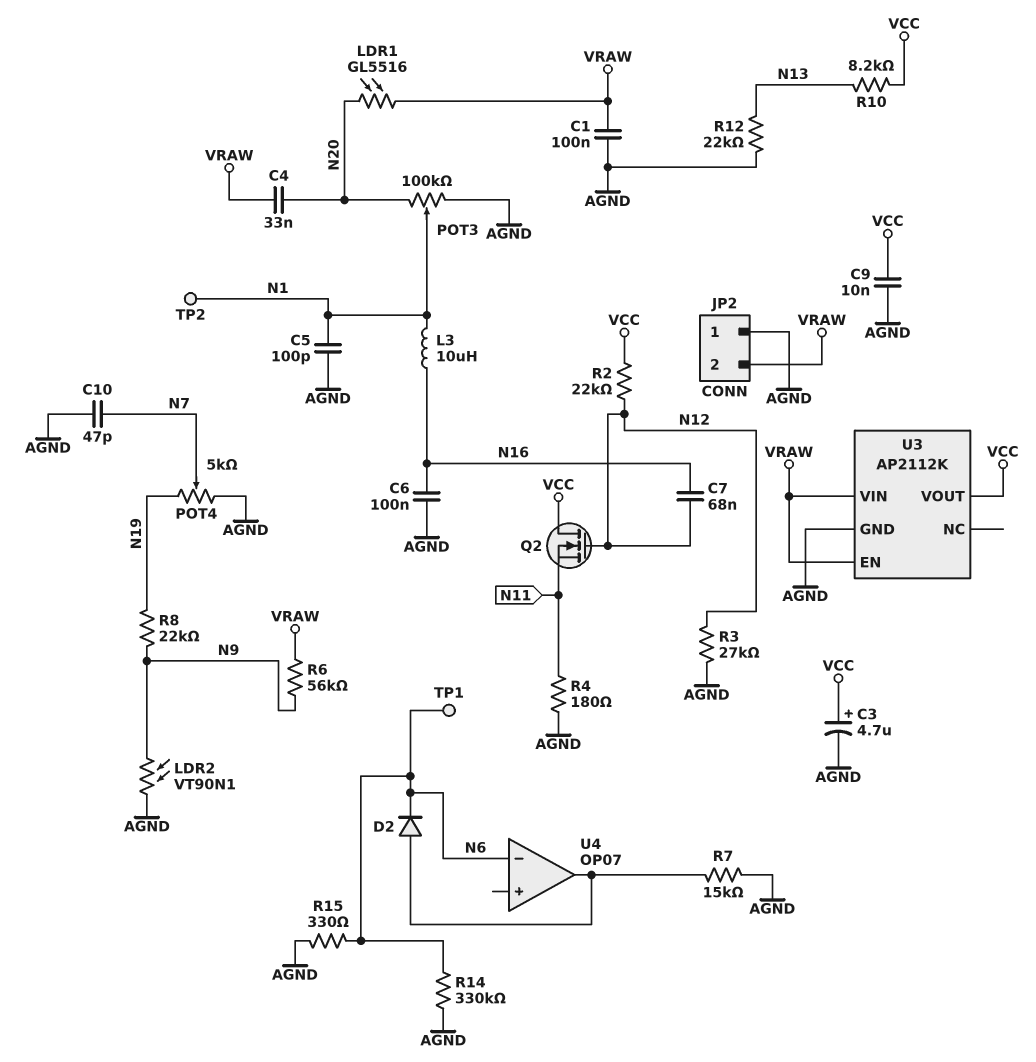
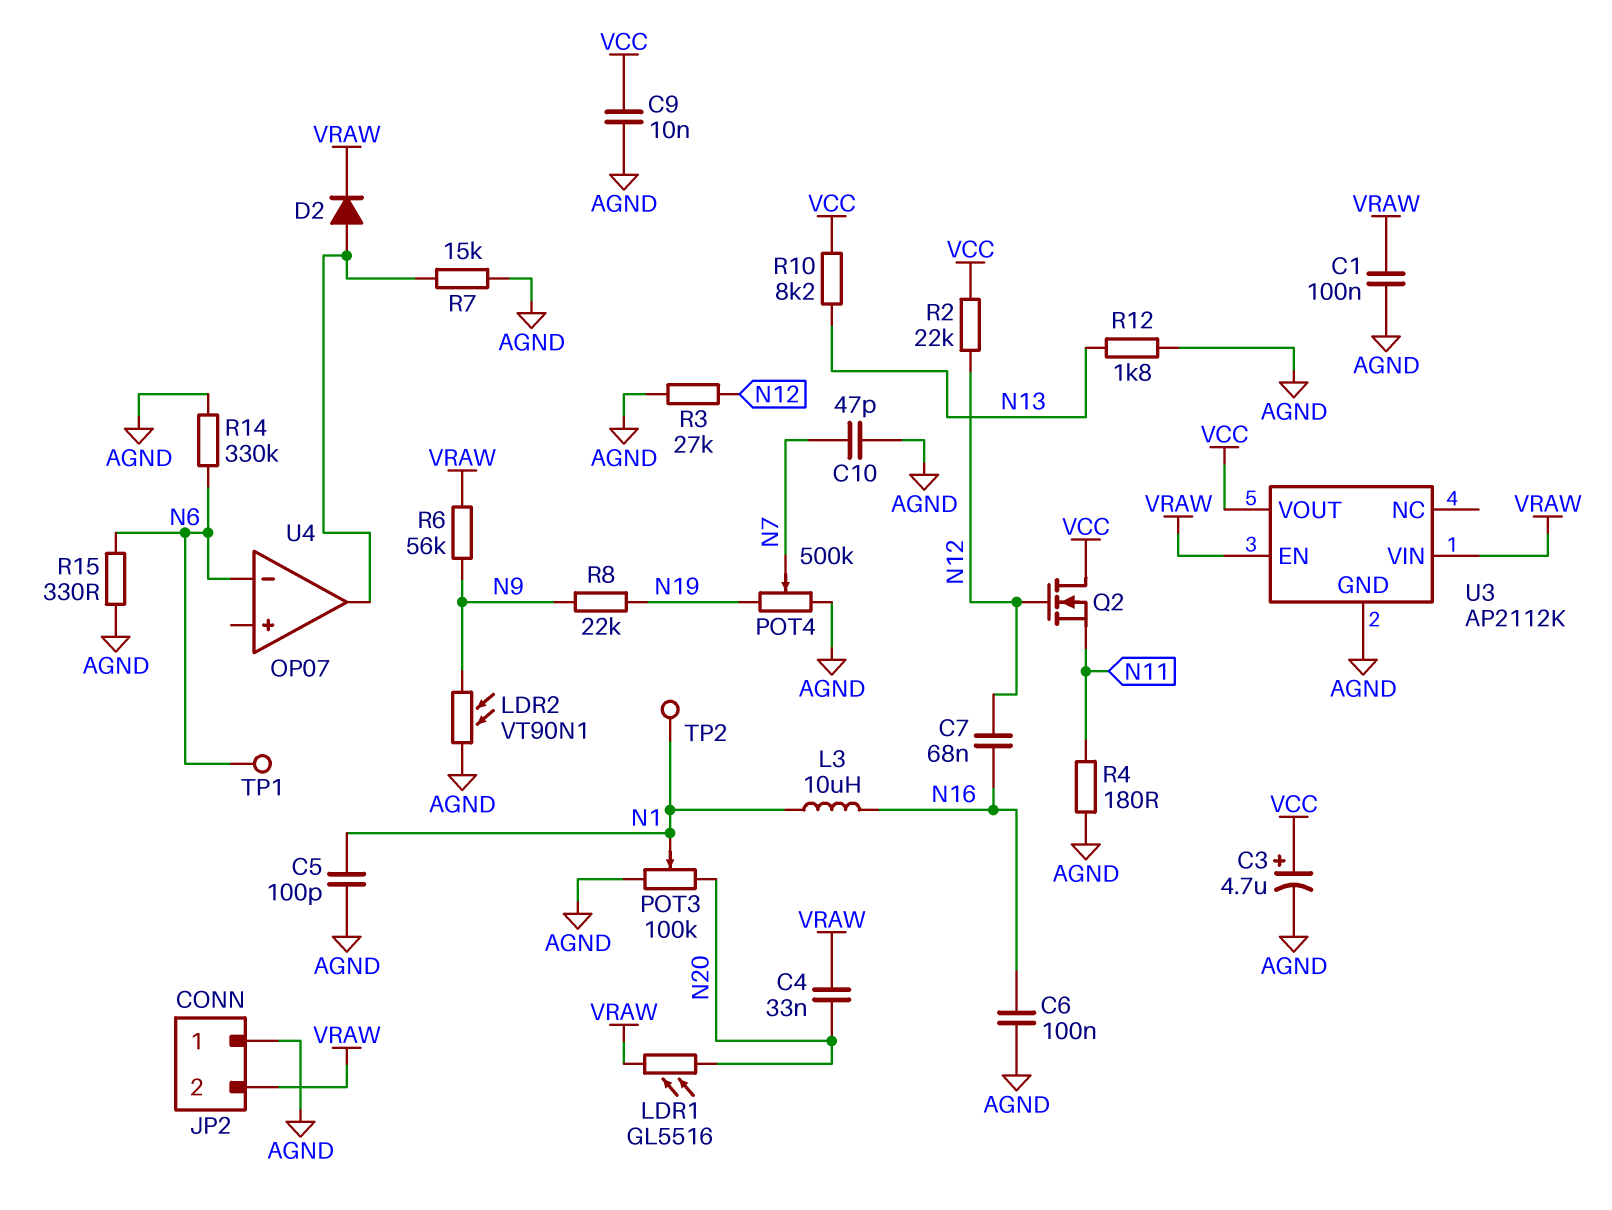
D2: diode (A U4/out, K N6) -> diode (A U4/out, K VRAW)
POT4: 5k (AGND, N19, wiper N7) -> 500k (AGND, N19, wiper N7)
R12: 22k (AGND, N13) -> 1.8k (AGND, N13)

